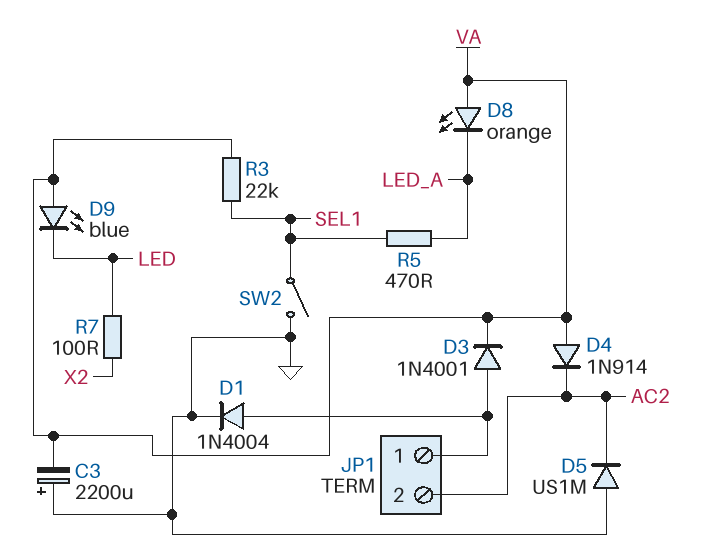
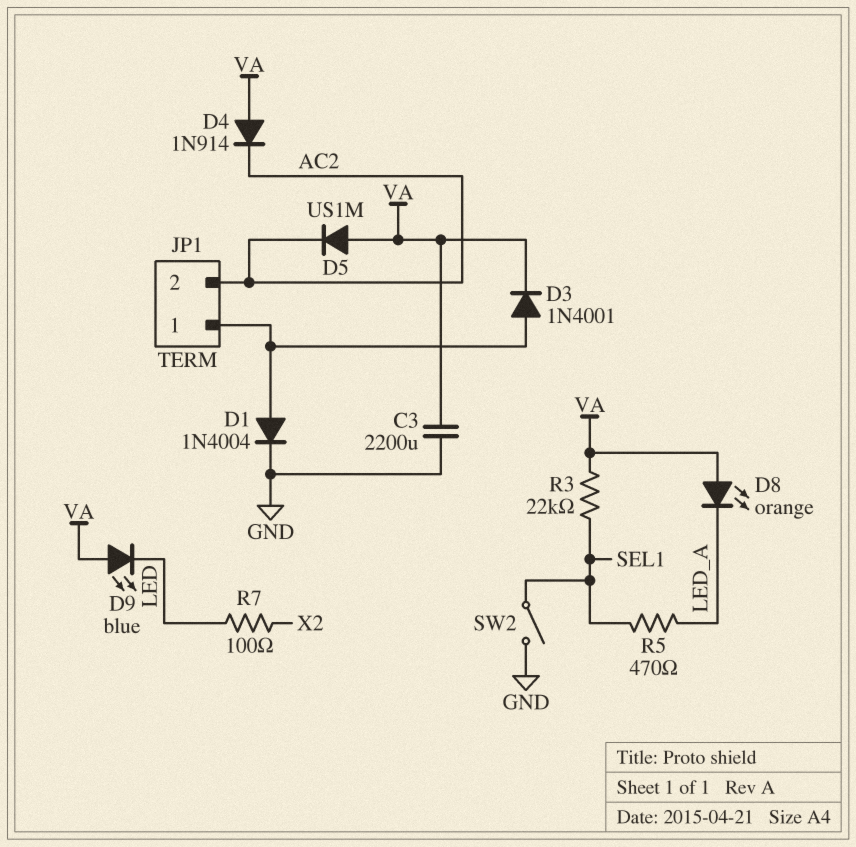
C3: 2200uF (plus GND, minus VA) -> 2200uF (GND, VA)
D5: diode US1M (A GND, K AC2) -> diode US1M (A VA, K AC2)

